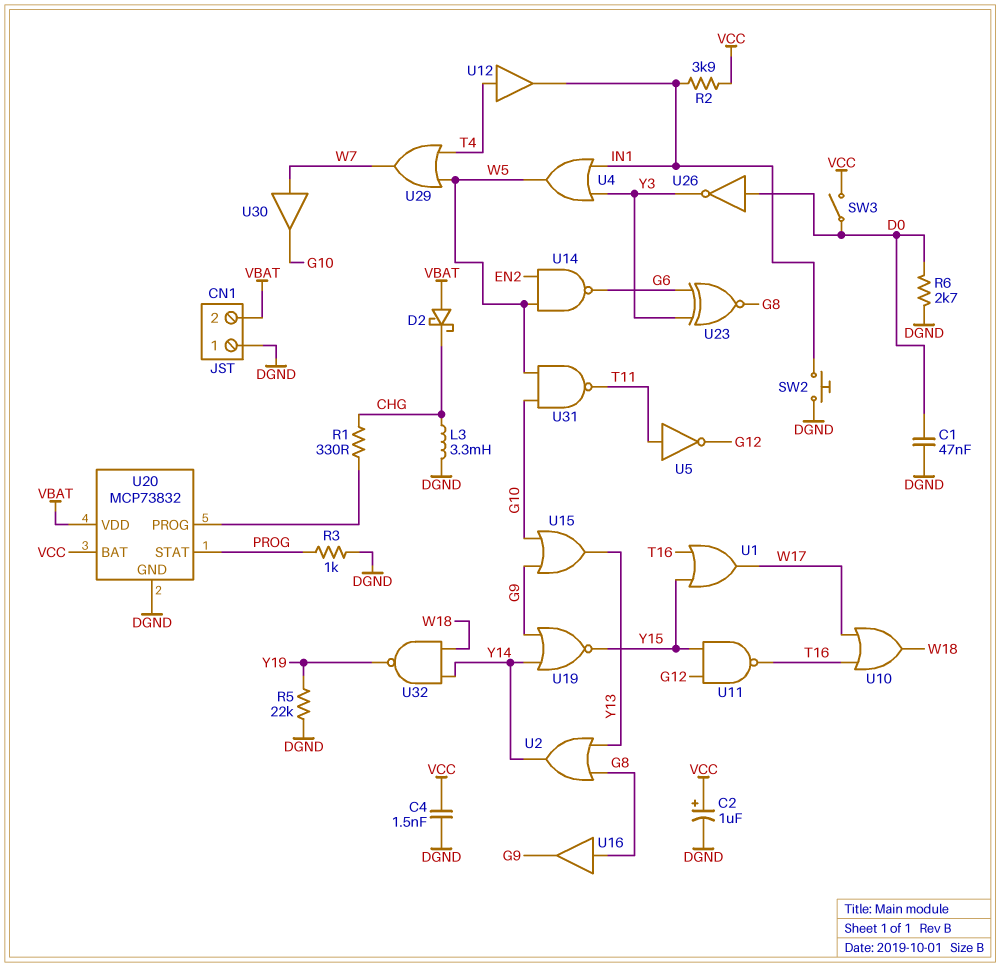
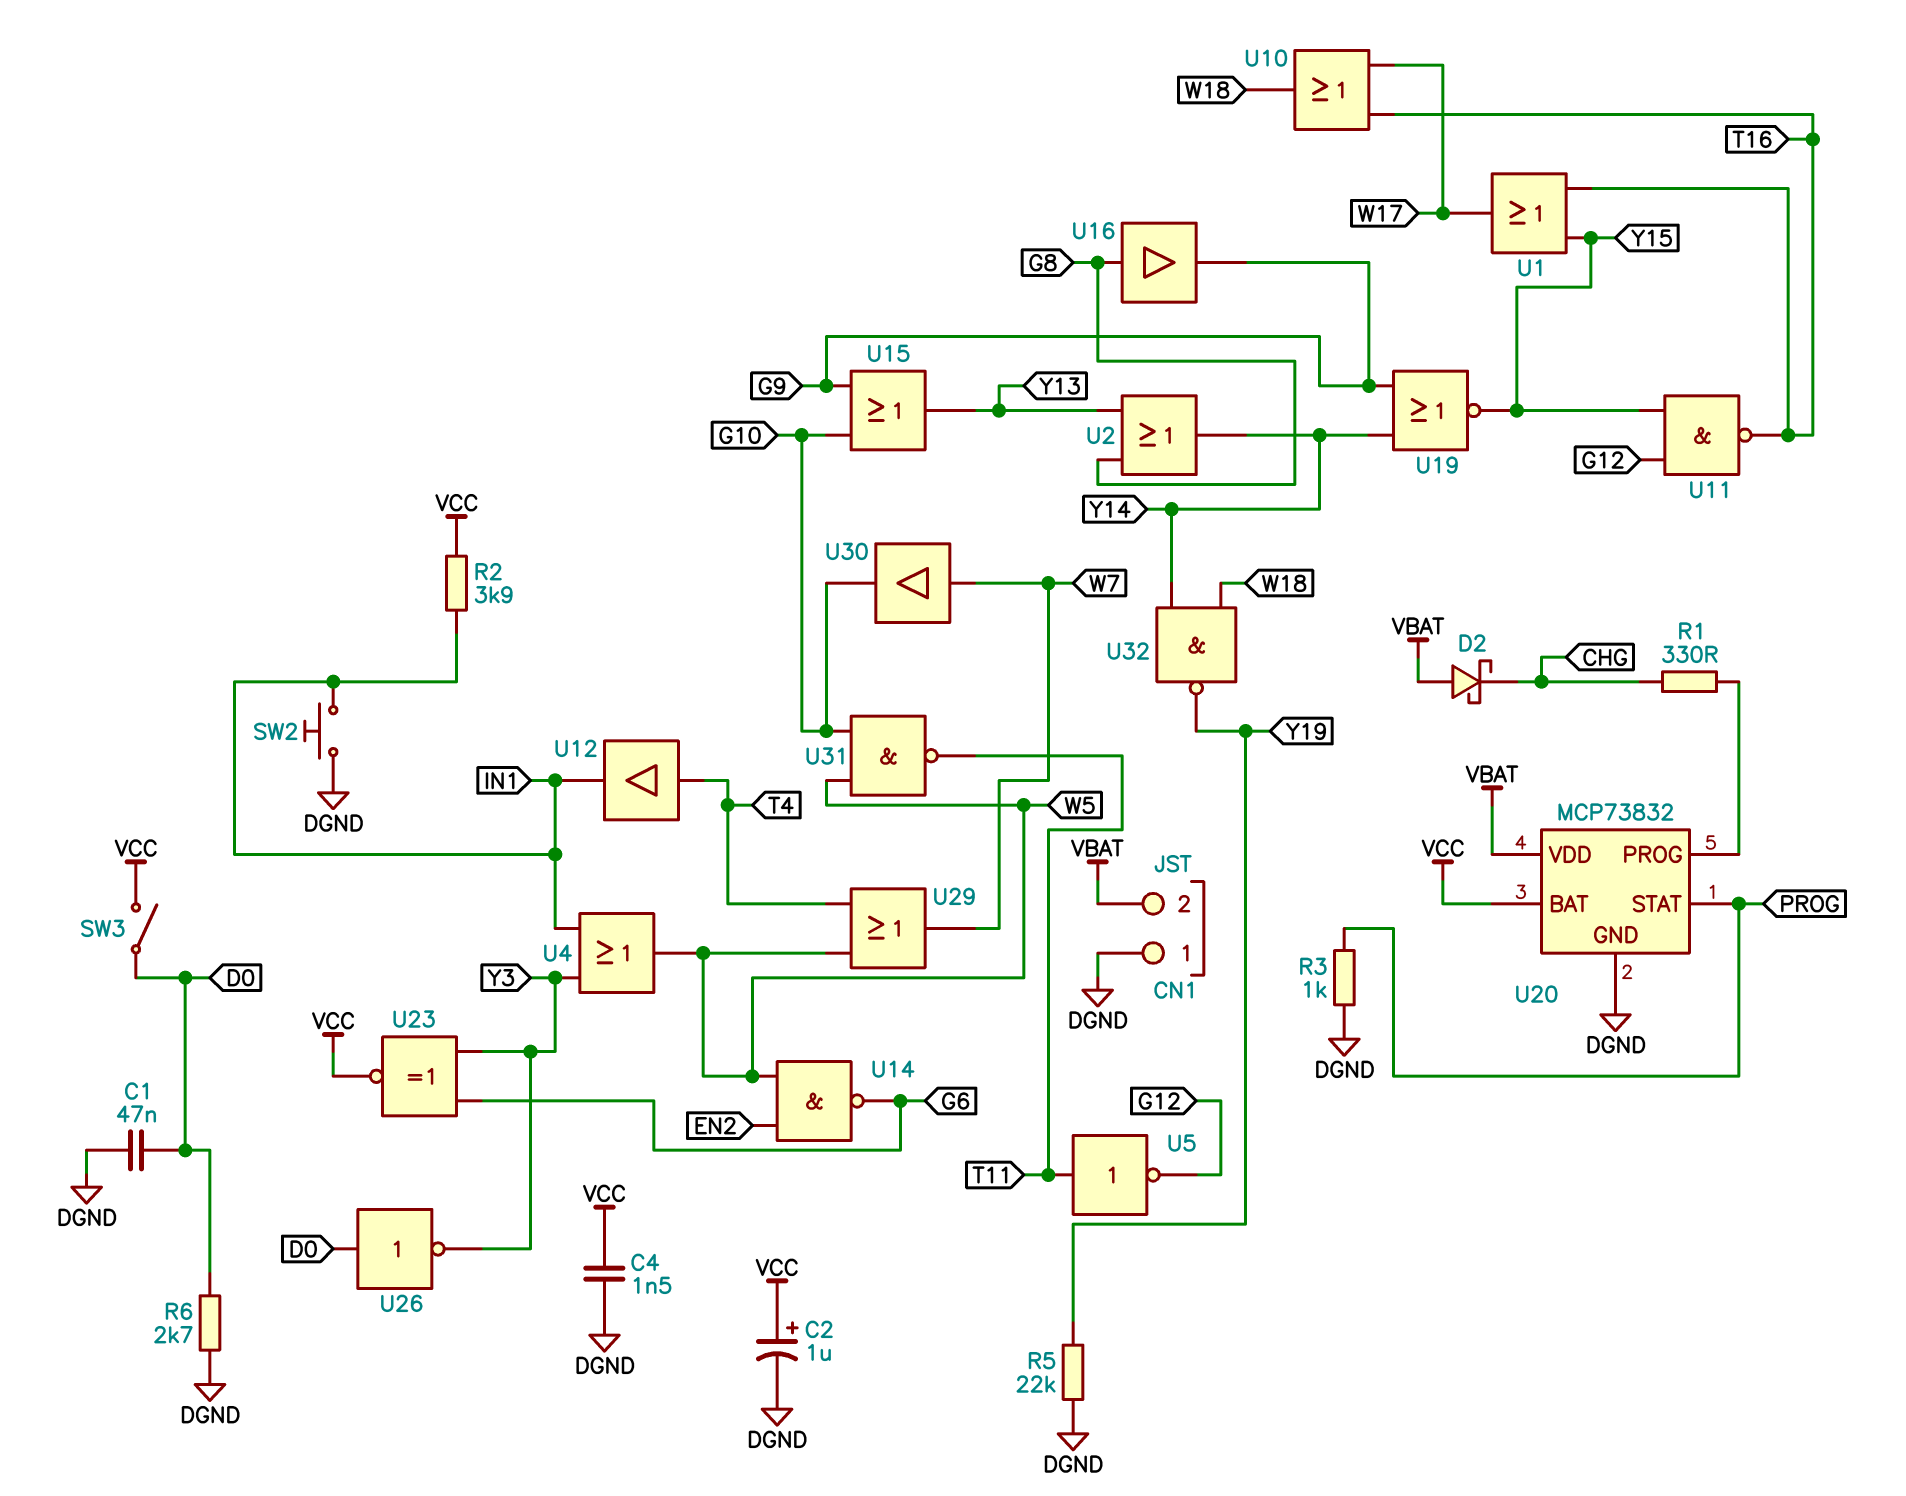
L3: 3.3mH (CHG, DGND) -> none
U23: XNOR (in G6, in Y3, out G8) -> XNOR (in G6, in Y3, out VCC)

